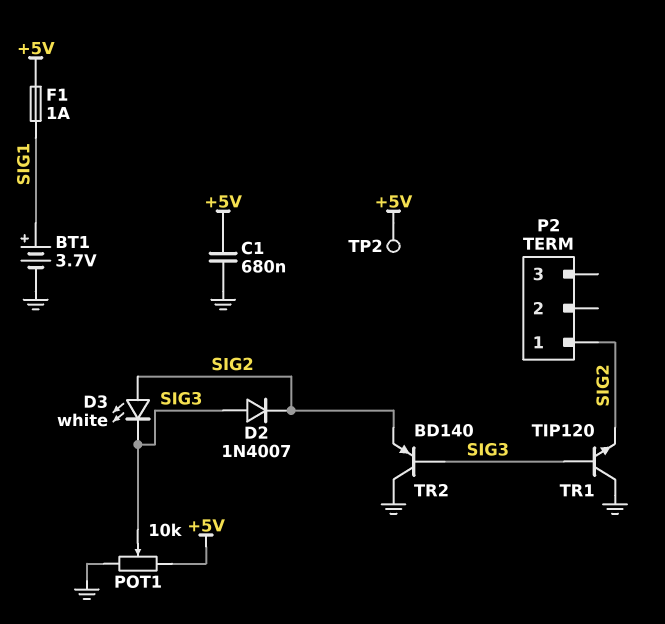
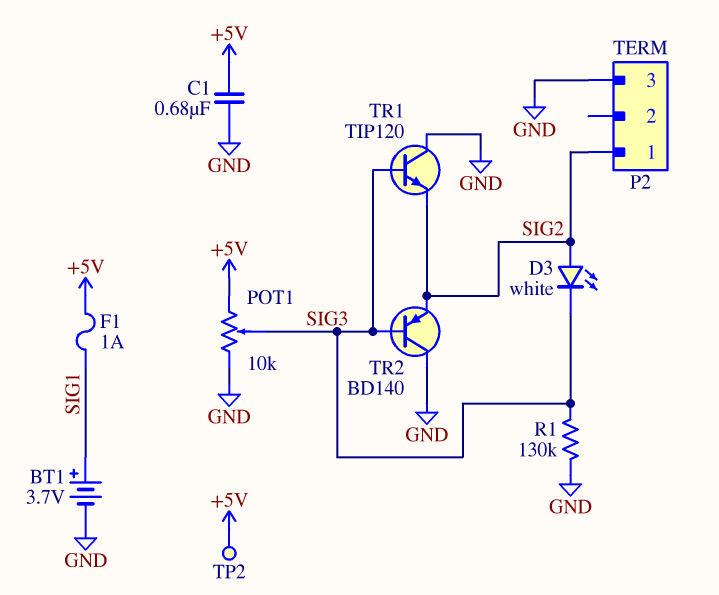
D2: diode 1N4007 (A SIG3, K SIG2) -> none
P2 pin 3: none -> GND
R1: none -> 130k (GND, SIG3)

